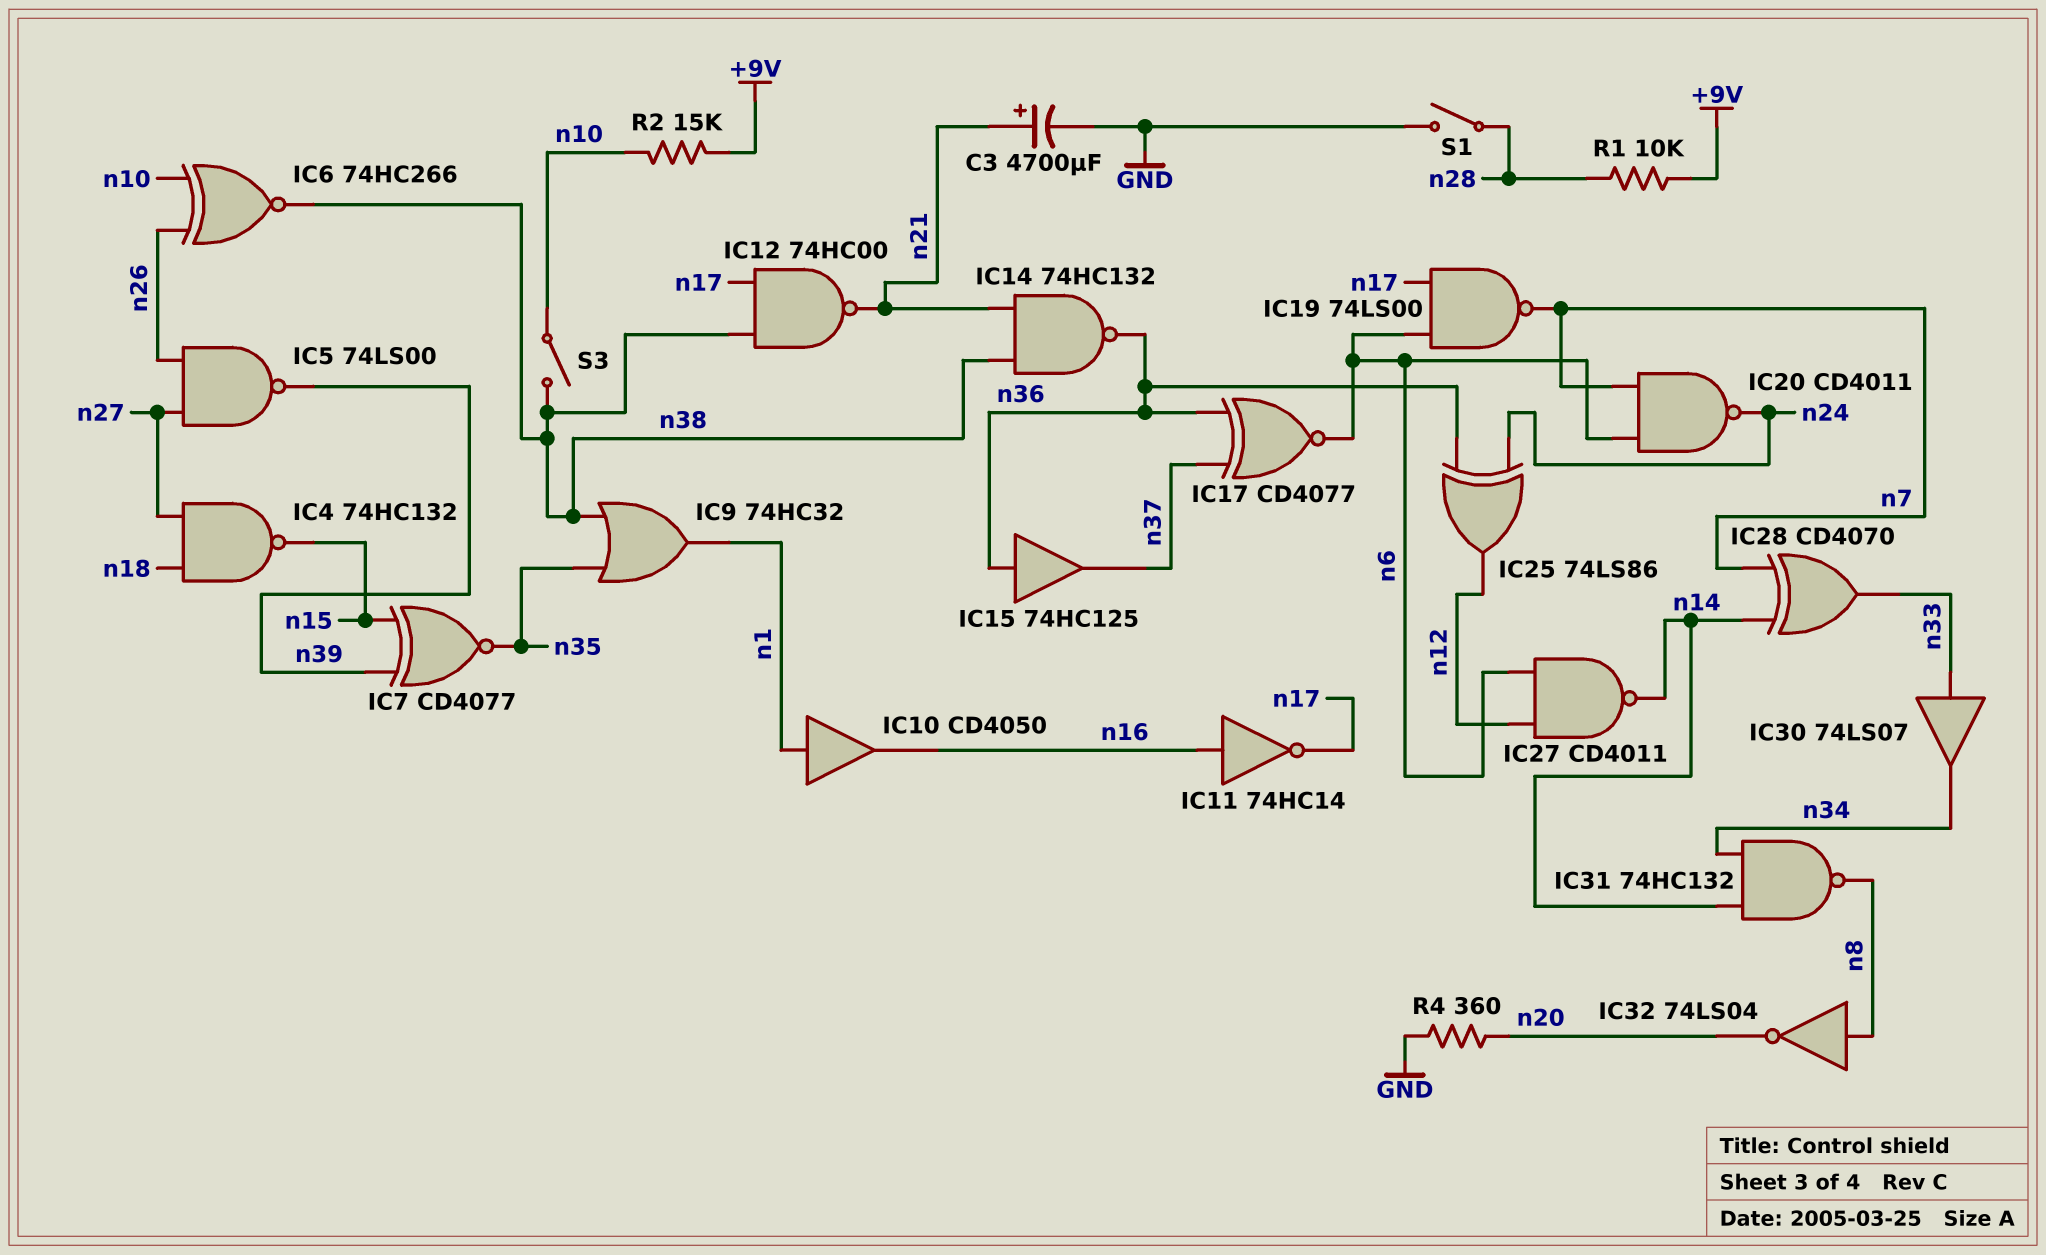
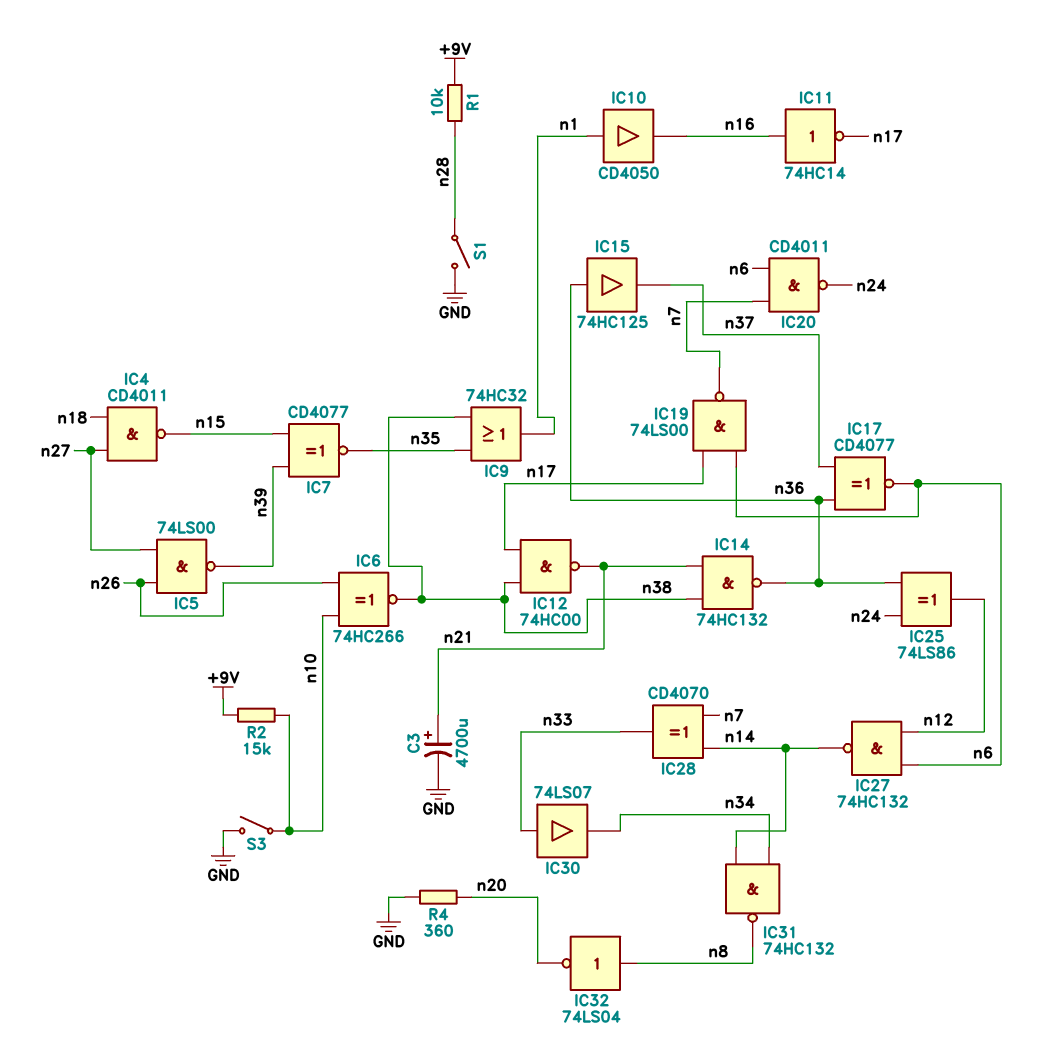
IC4: NAND 74HC132 (in n18, in n27, out n15) -> NAND CD4011 (in n18, in n27, out n15)
IC27: NAND CD4011 (in n6, in n12, out n14) -> NAND 74HC132 (in n6, in n12, out n14)
S3: switch (n10, n38) -> switch (GND, n10)

